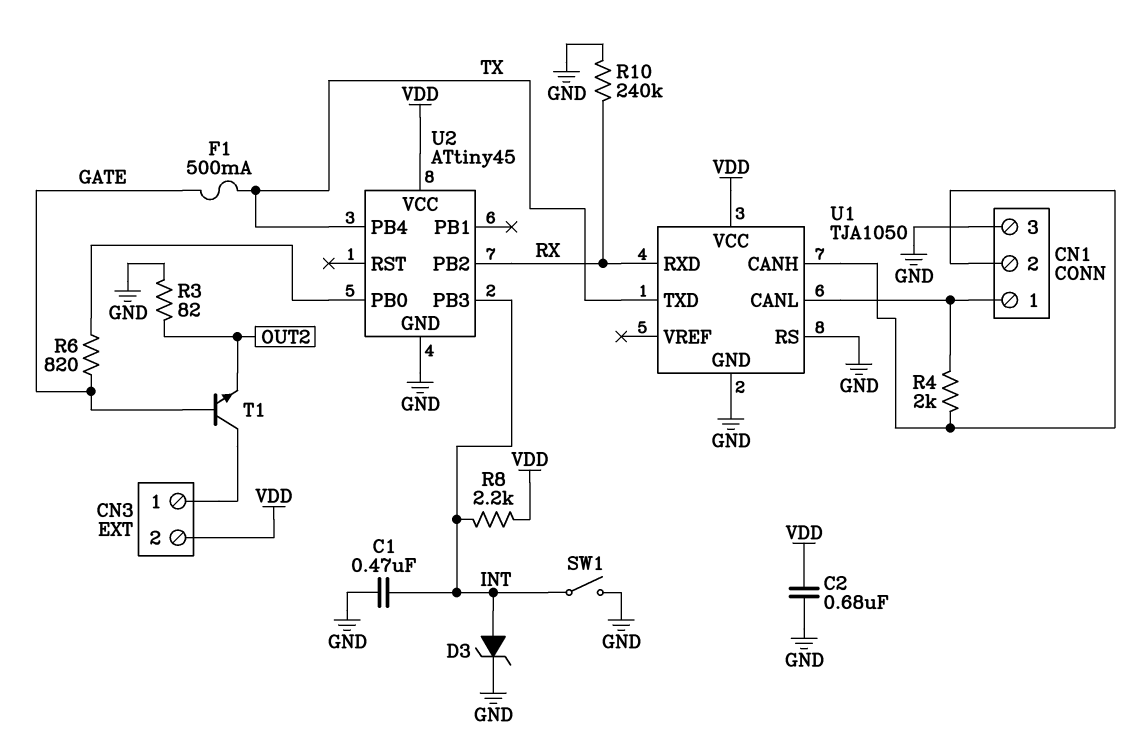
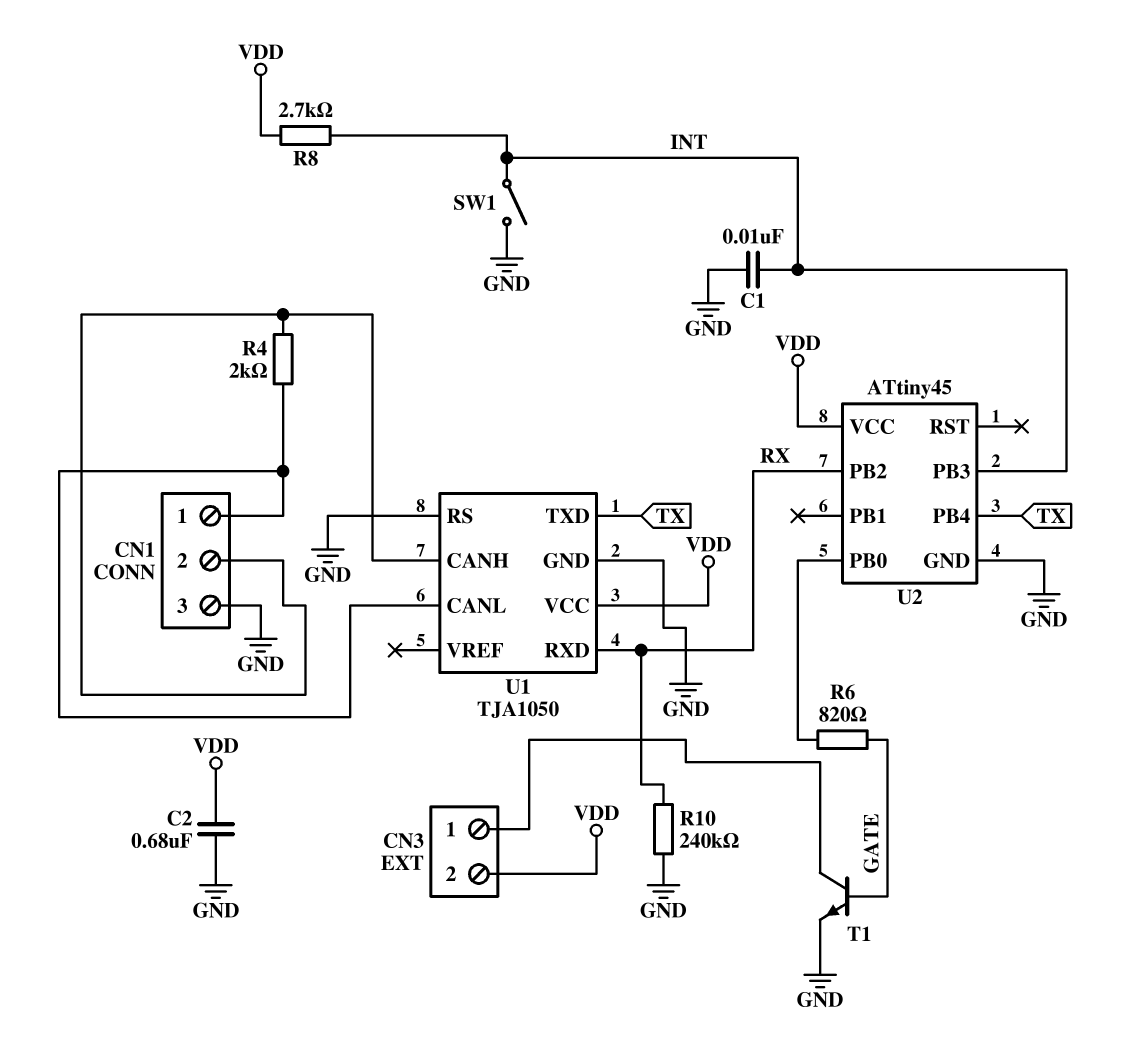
C1: 470nF (GND, INT) -> 10nF (GND, INT)
D3: zener (A INT, K GND) -> none
F1: 500mA (GATE, TX) -> none
R3: 82 (GND, OUT2) -> none
R8: 2.2k (INT, VDD) -> 2.7k (INT, VDD)
T1: NPN (B GATE, C CN3/1, E OUT2) -> NPN (B GATE, C CN3/1, E GND)

